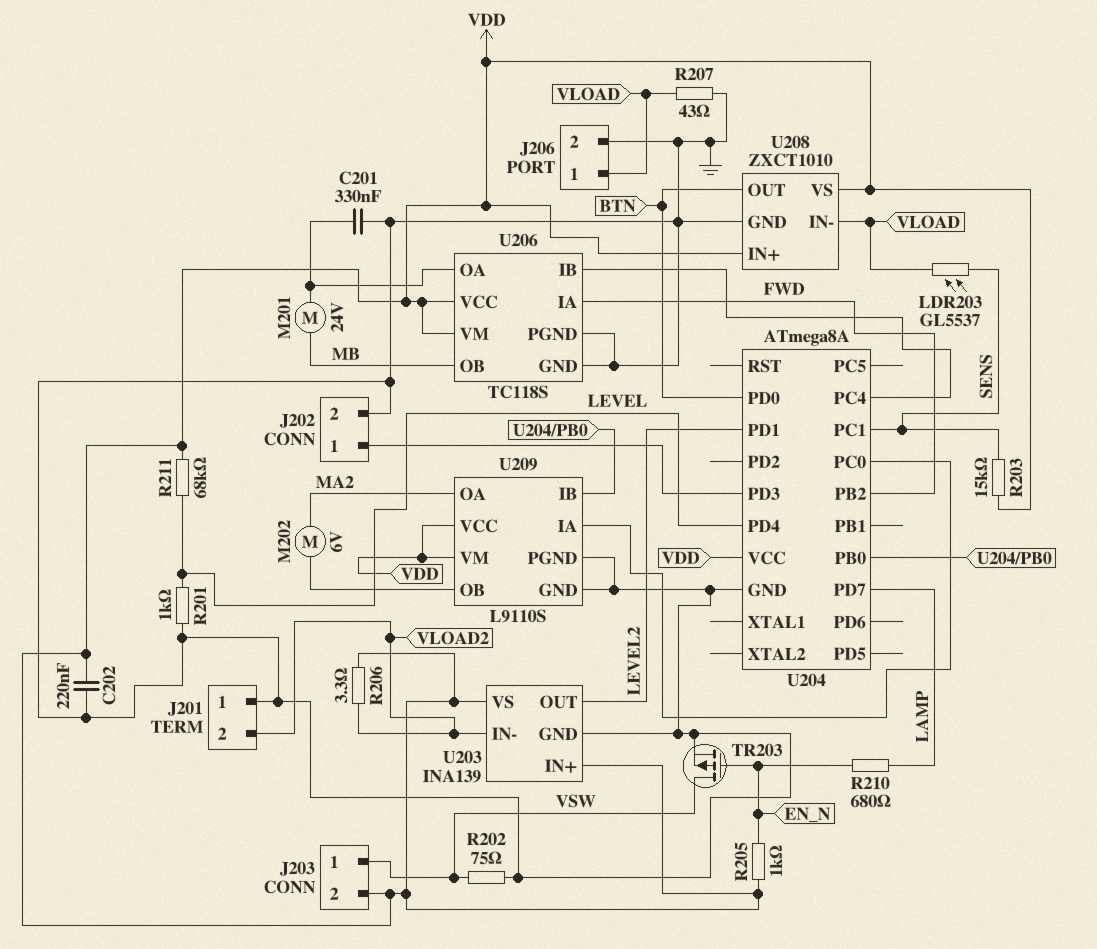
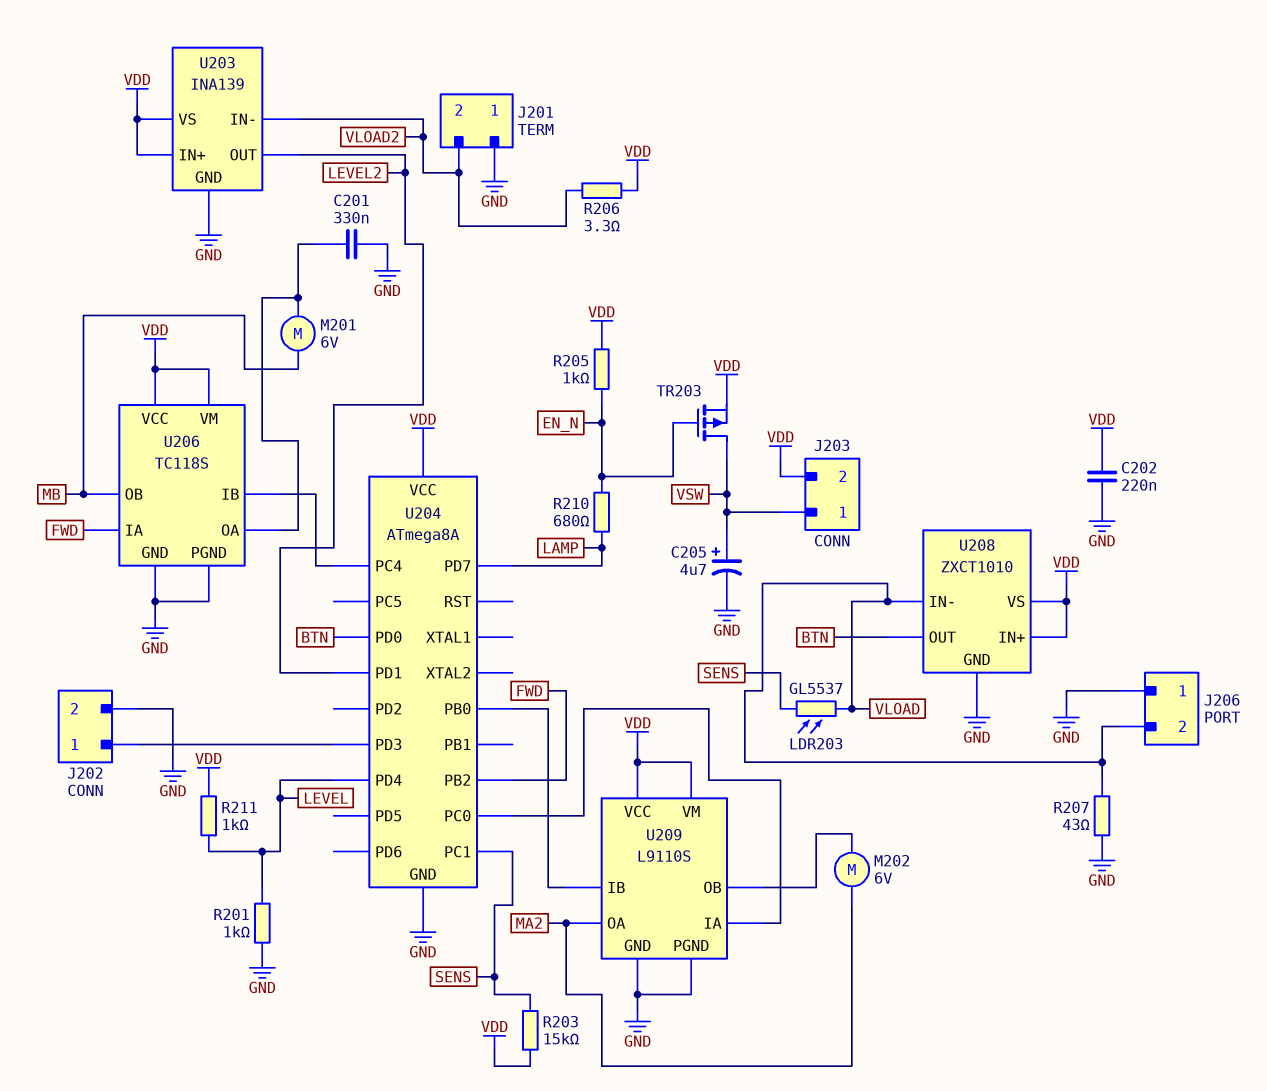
C205: none -> 4.7uF (plus VSW, minus GND)
J206 pin 1: VLOAD -> GND
J206 pin 2: GND -> VLOAD
M201: motor 24V (MB, U206/OA) -> motor 6V (MB, U206/OA)
R202: 75 (GND, VSW) -> none
R211: 68k (LEVEL, VDD) -> 1k (LEVEL, VDD)
TR203: PMOS (G EN_N, D VSW, S GND) -> PMOS (G EN_N, D VSW, S VDD)

